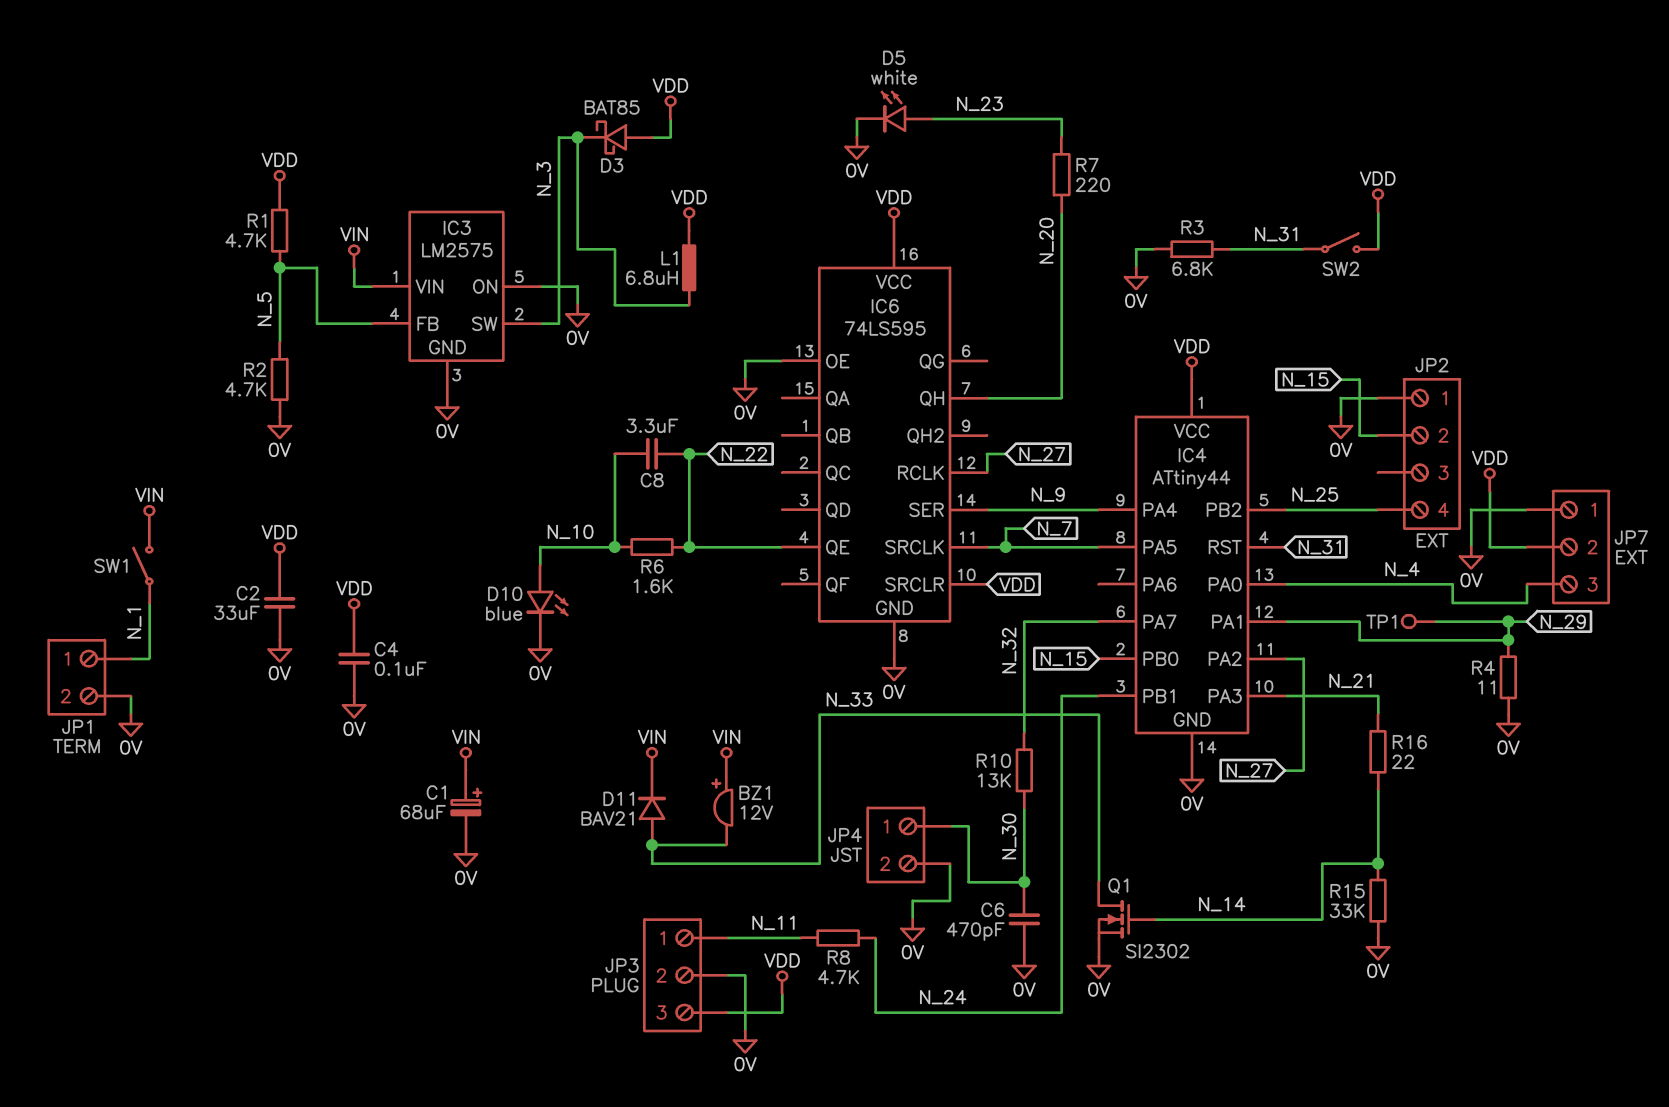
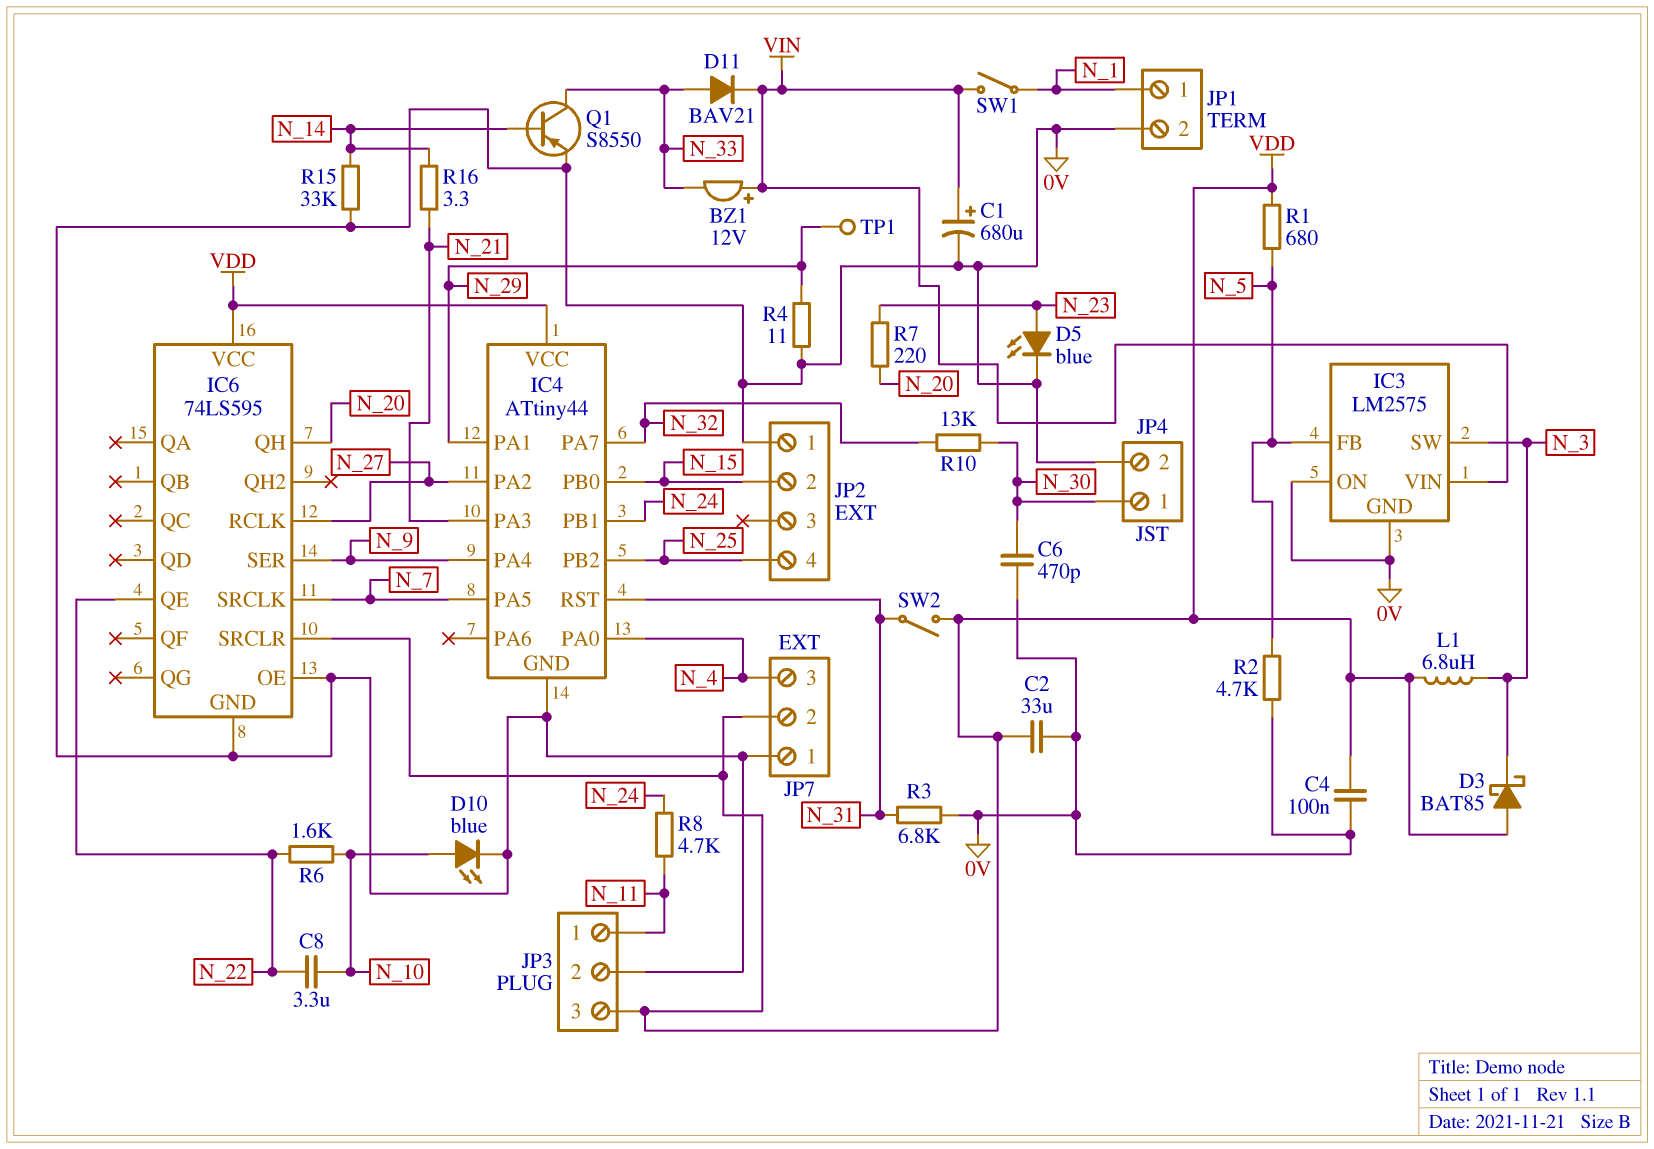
C1: 68uF (plus VIN, minus 0V) -> 680uF (plus VIN, minus 0V)
D5: LED white (A N_23, K 0V) -> LED blue (A N_23, K 0V)
Q1: NMOS SI2302 (G N_14, D N_33, S 0V) -> PNP S8550 (B N_14, C N_33, E 0V)
R1: 4.7k (N_5, VDD) -> 680 (N_5, VDD)
R16: 22 (N_14, N_21) -> 3.3 (N_14, N_21)

